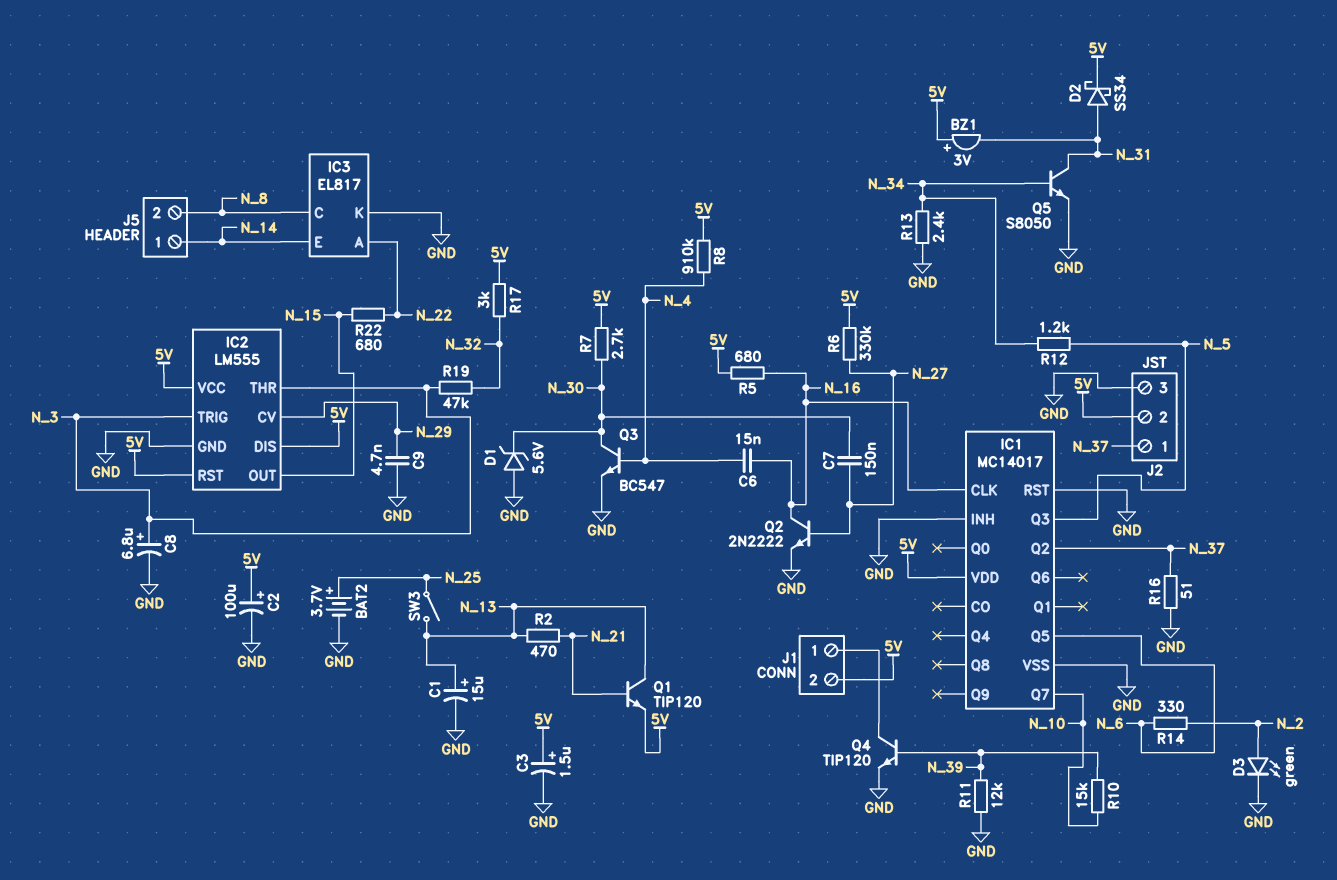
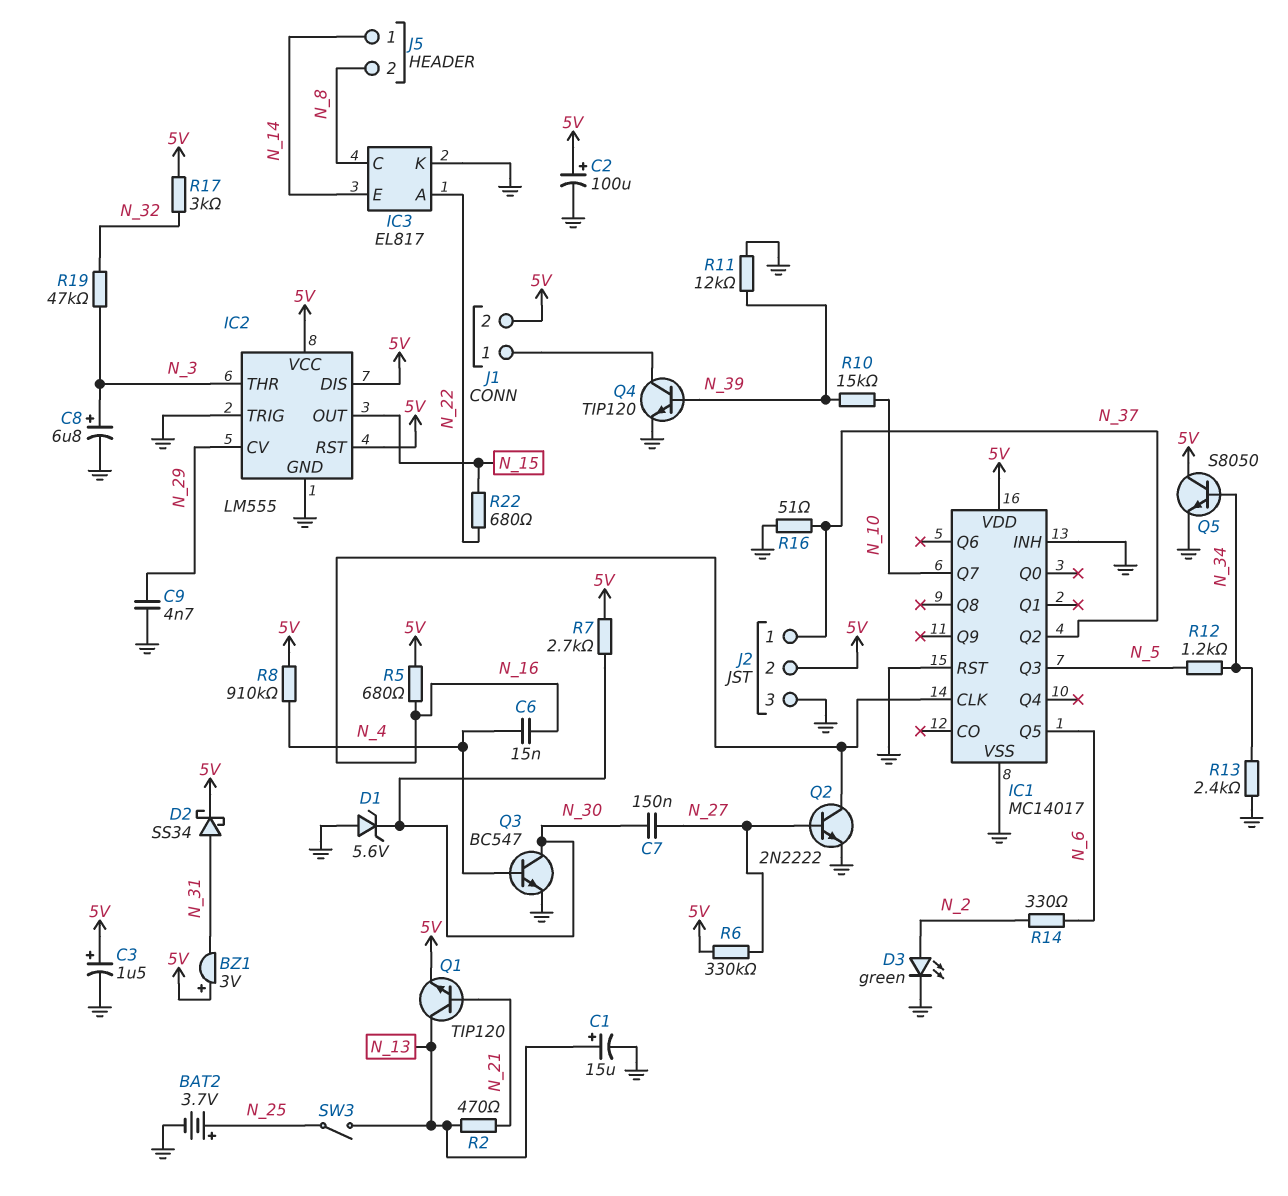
IC2 pin TRIG: N_3 -> GND
Q5: NPN S8050 (B N_34, C N_31, E GND) -> NPN S8050 (B N_34, C 5V, E GND)

